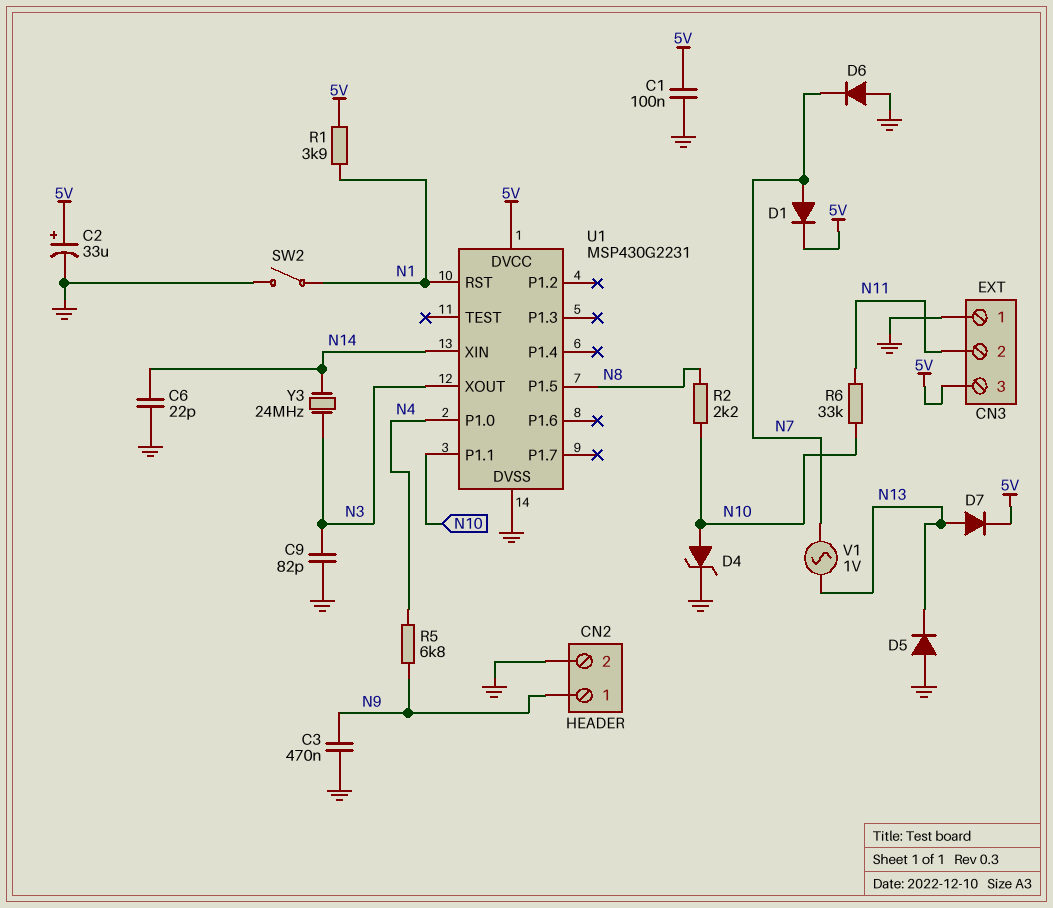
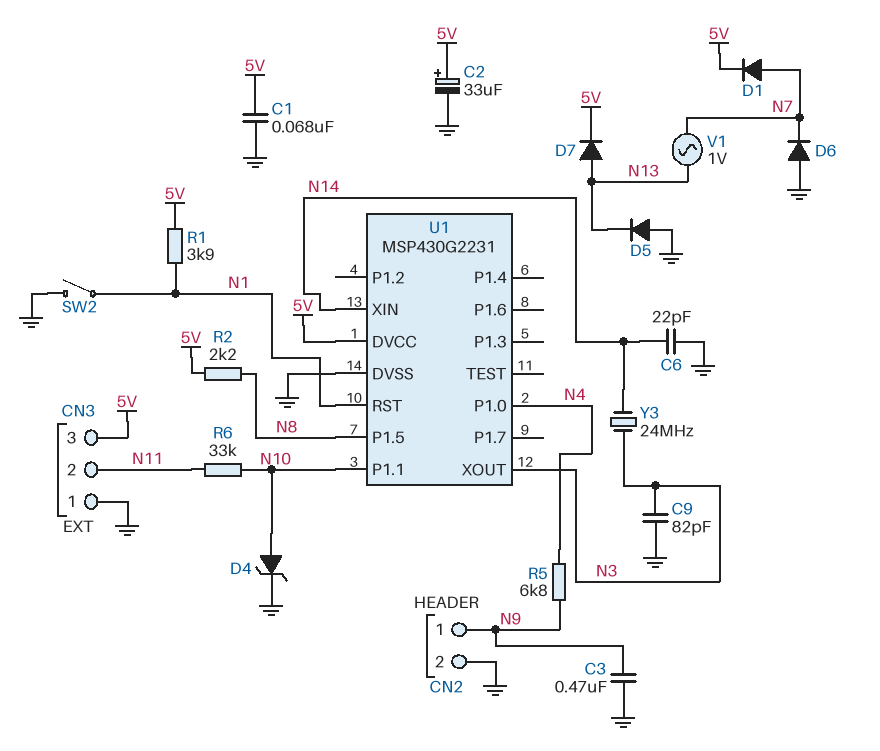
C1: 100nF (5V, GND) -> 68nF (5V, GND)
R2: 2.2k (N8, N10) -> 2.2k (5V, N8)

